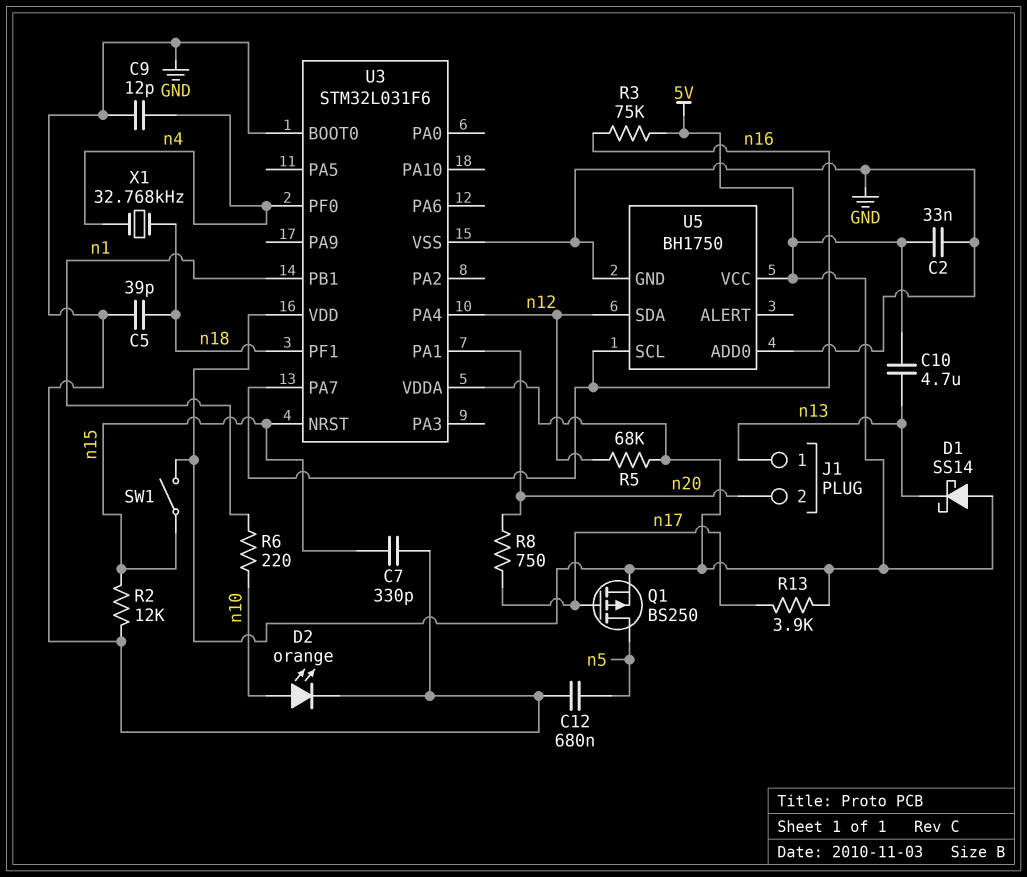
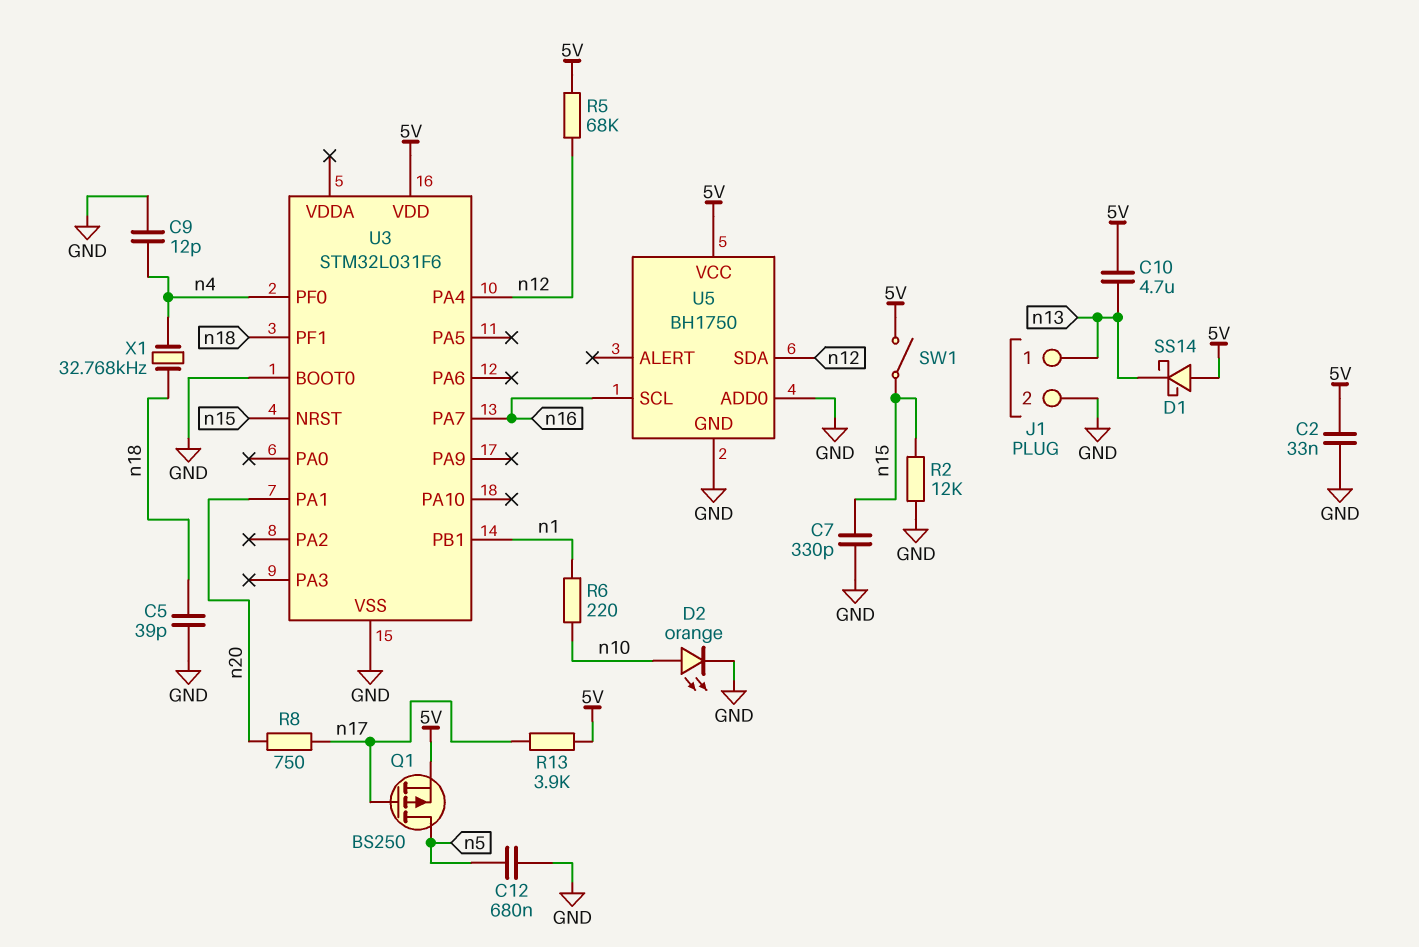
J1 pin 2: n20 -> GND
R3: 75k (5V, n16) -> none
U3 pin VDDA: 5V -> none

